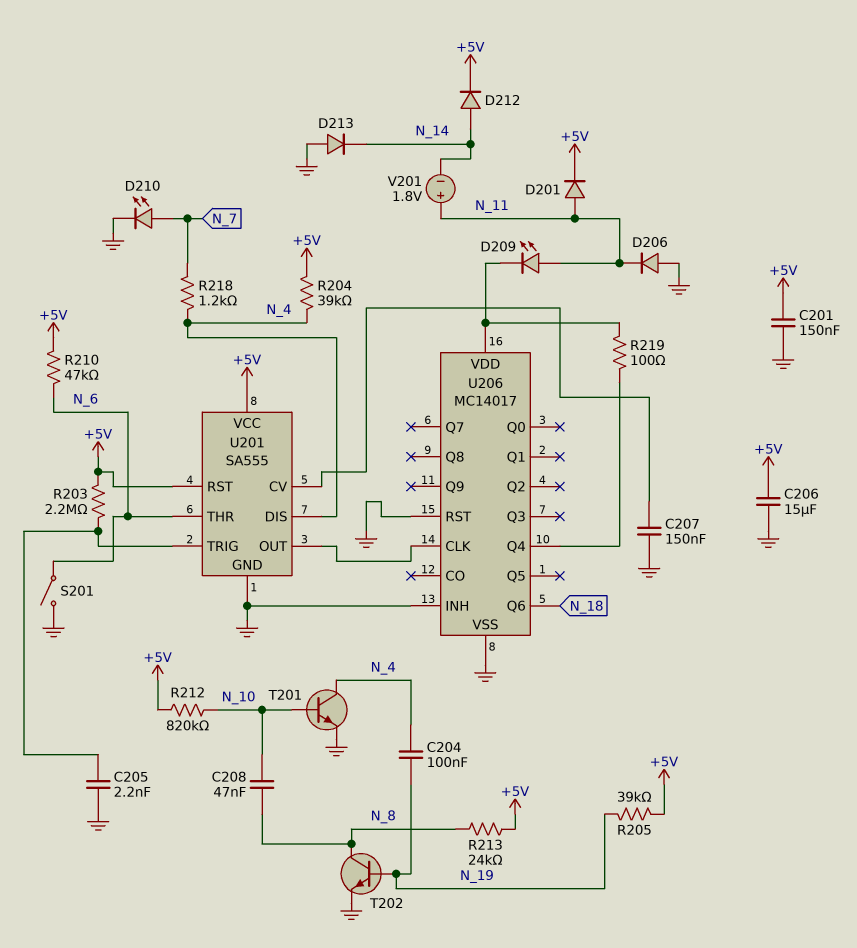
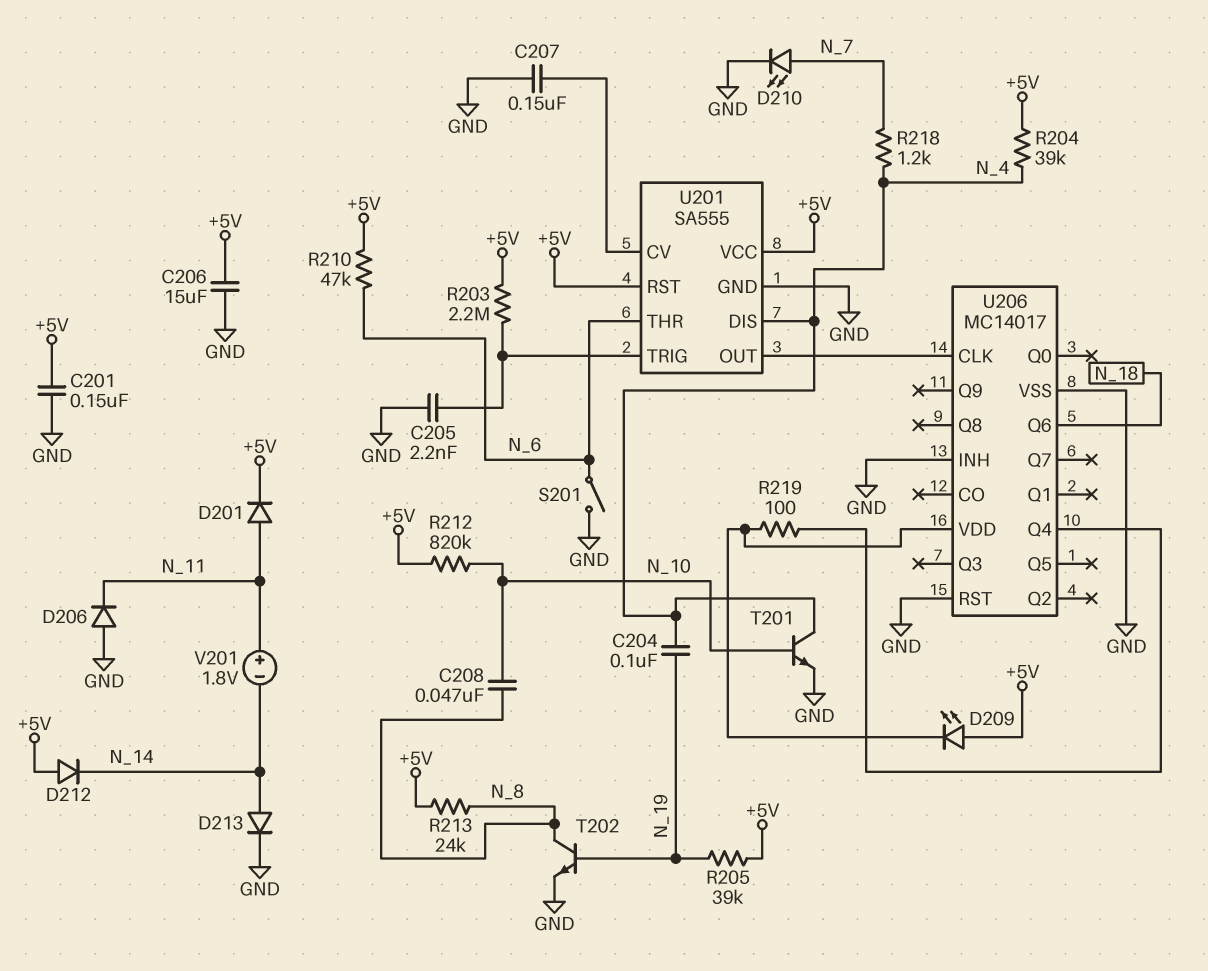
D209: LED (A N_11, K U206/VDD) -> LED (A +5V, K U206/VDD)
D212: diode (A N_14, K +5V) -> diode (A +5V, K N_14)
D213: diode (A GND, K N_14) -> diode (A N_14, K GND)

